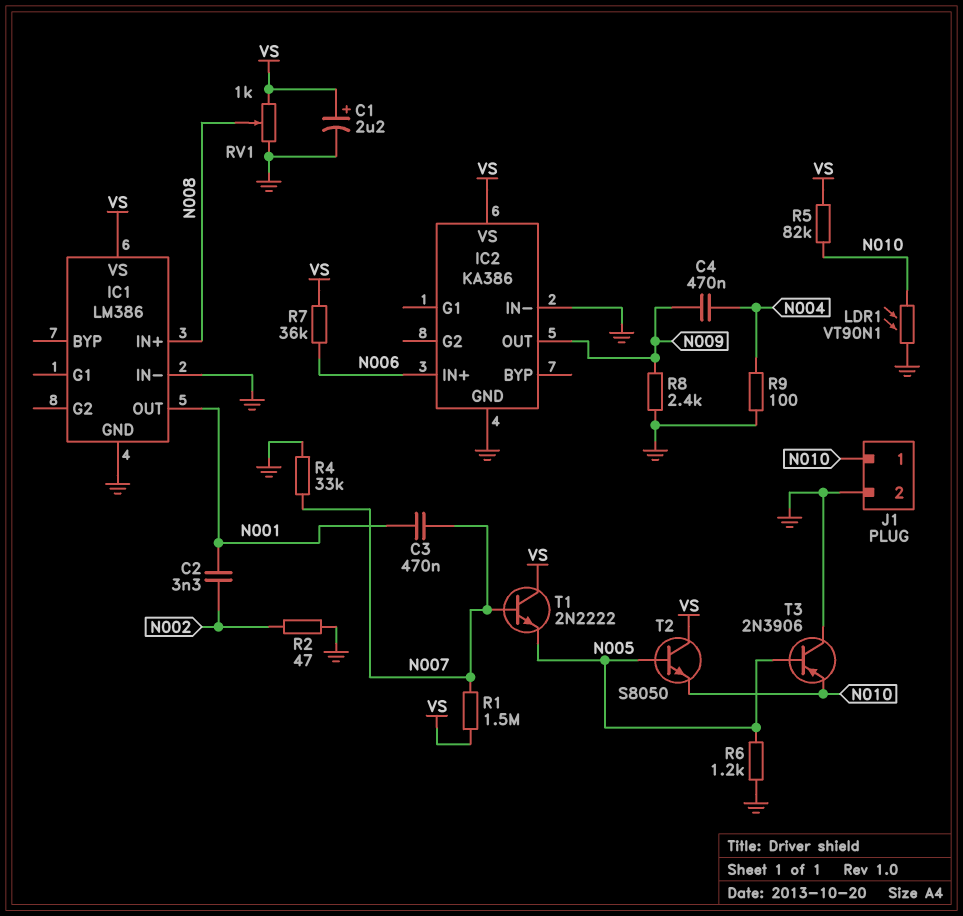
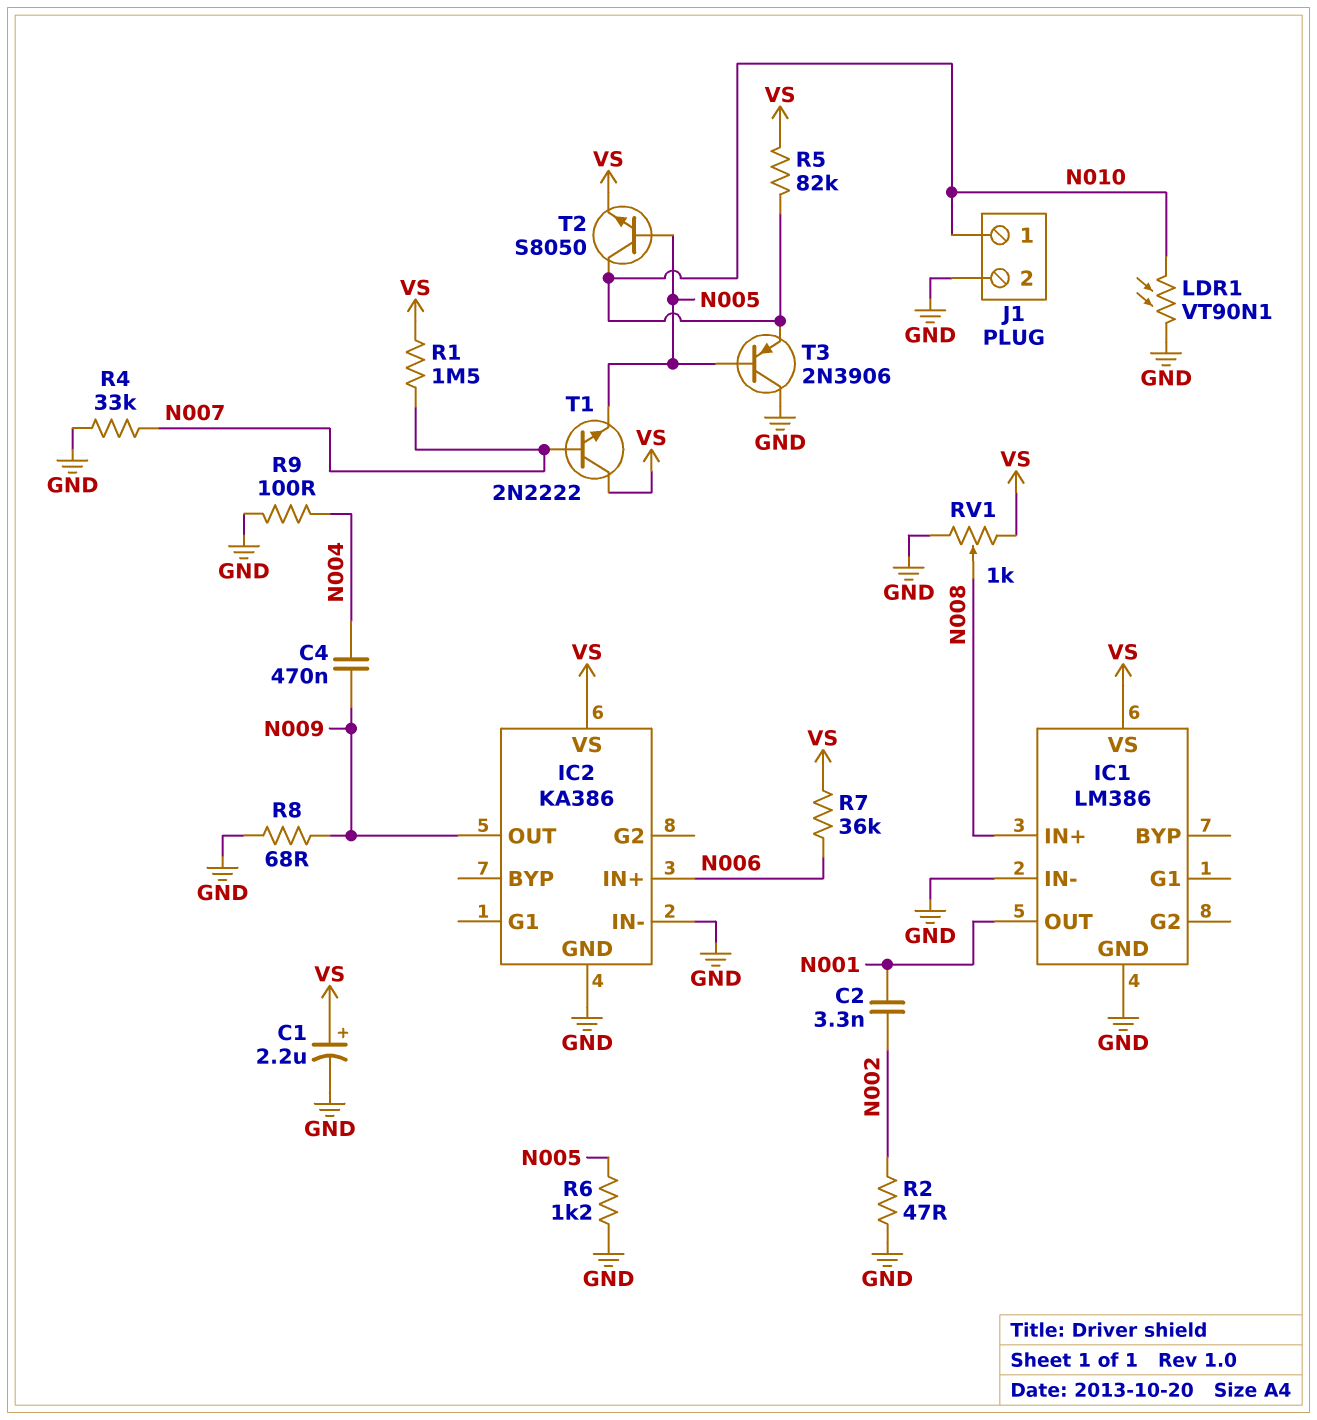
C3: 470nF (N001, N007) -> none
R8: 2.4k (GND, N009) -> 68 (GND, N009)
T2: NPN S8050 (B N005, C VS, E N010) -> NPN S8050 (B N005, C N010, E VS)

